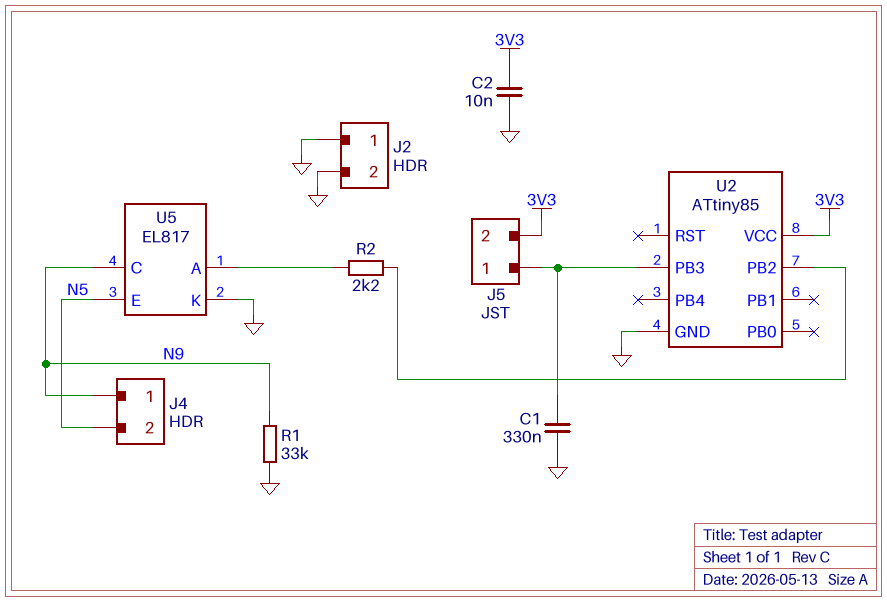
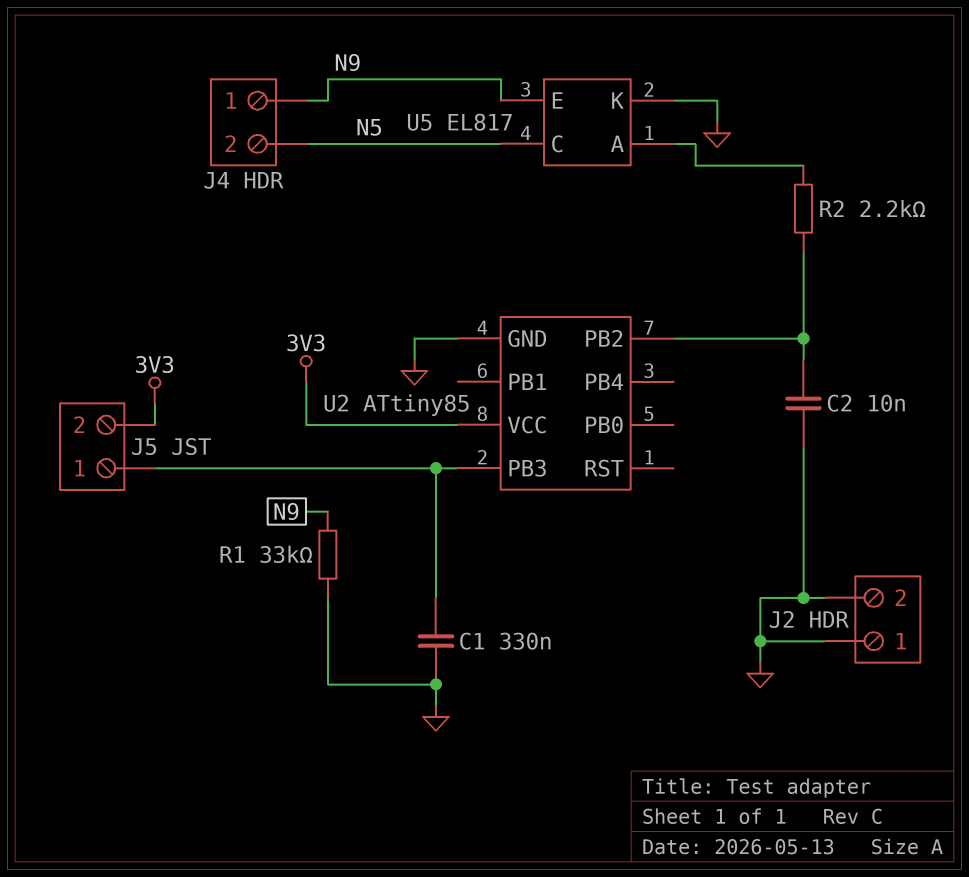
C2: 10nF (3V3, GND) -> 10nF (GND, U2/PB2)
U5 pin C: N9 -> N5
U5 pin E: N5 -> N9

